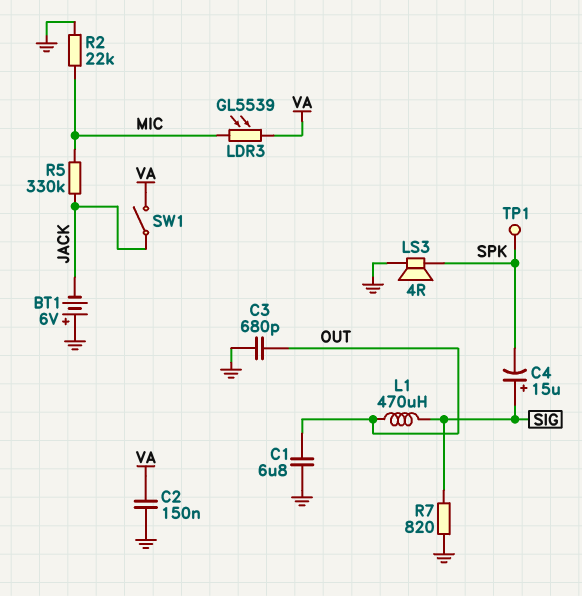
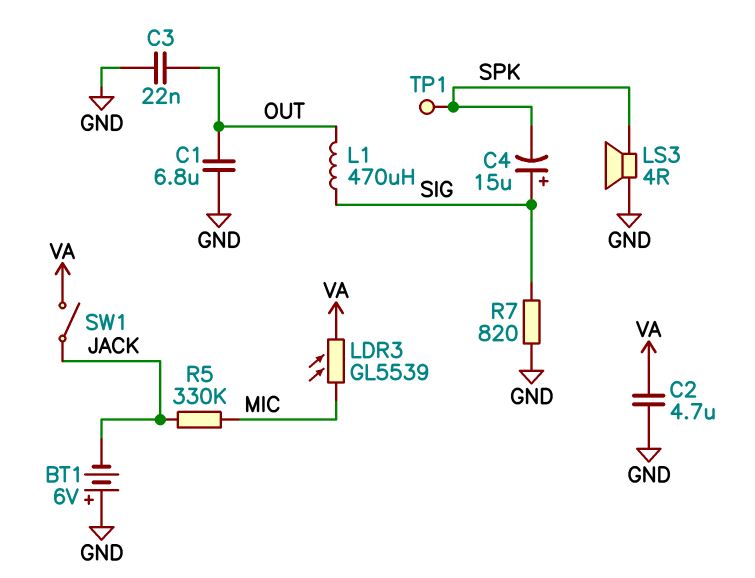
C2: 150nF (GND, VA) -> 4.7uF (GND, VA)
C3: 680pF (GND, OUT) -> 22nF (GND, OUT)
R2: 22k (GND, MIC) -> none

